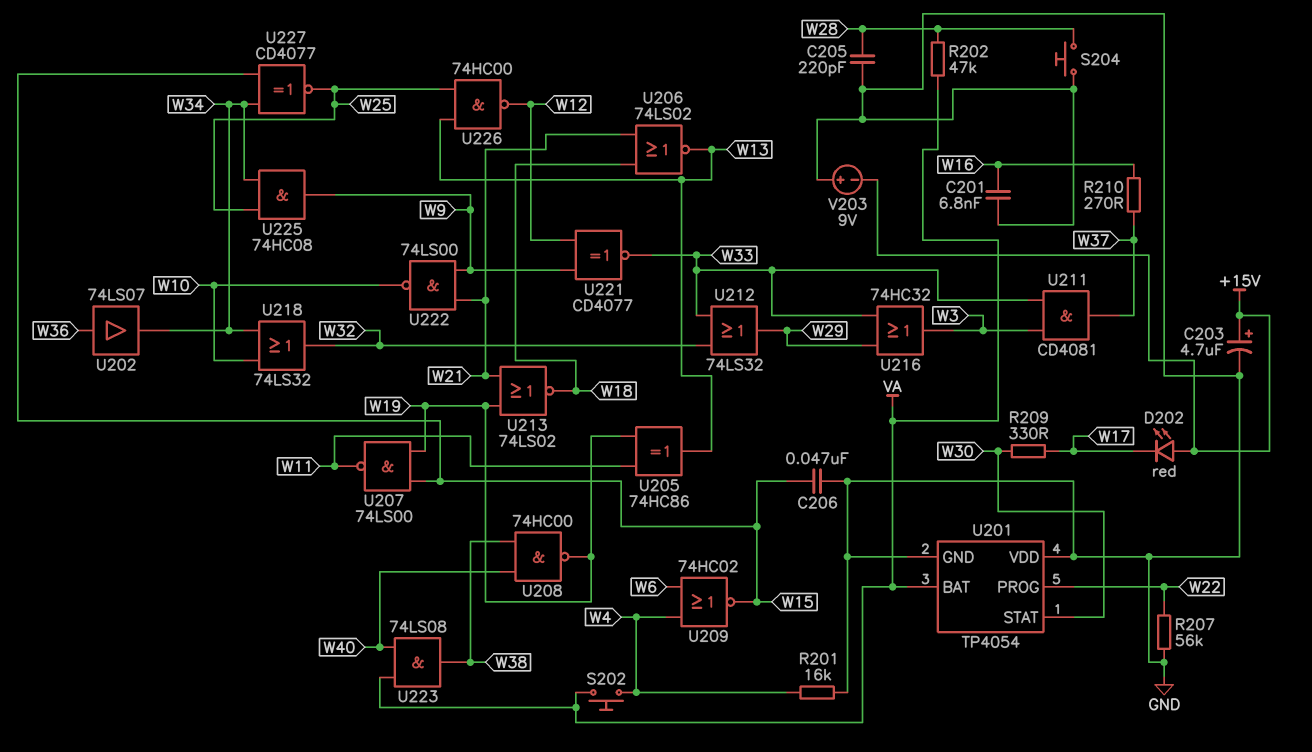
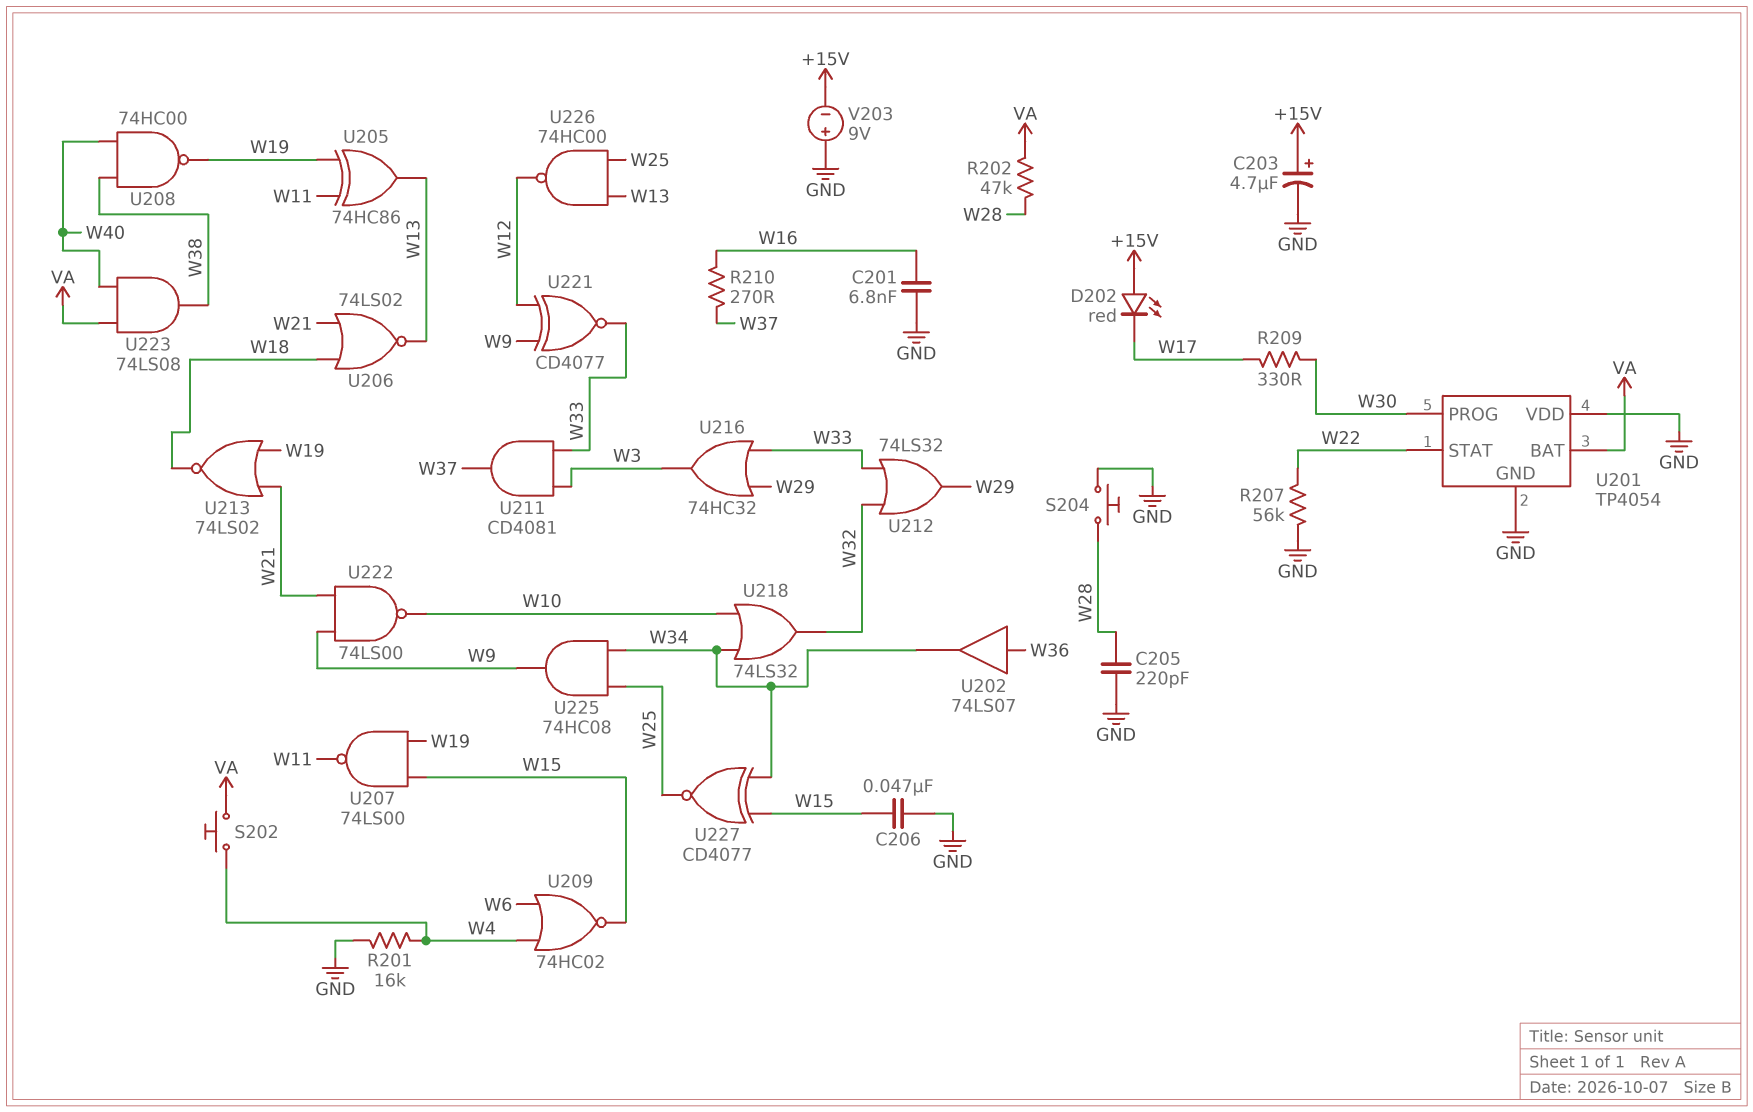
U201 pin PROG: W22 -> W30
U201 pin STAT: W30 -> W22

